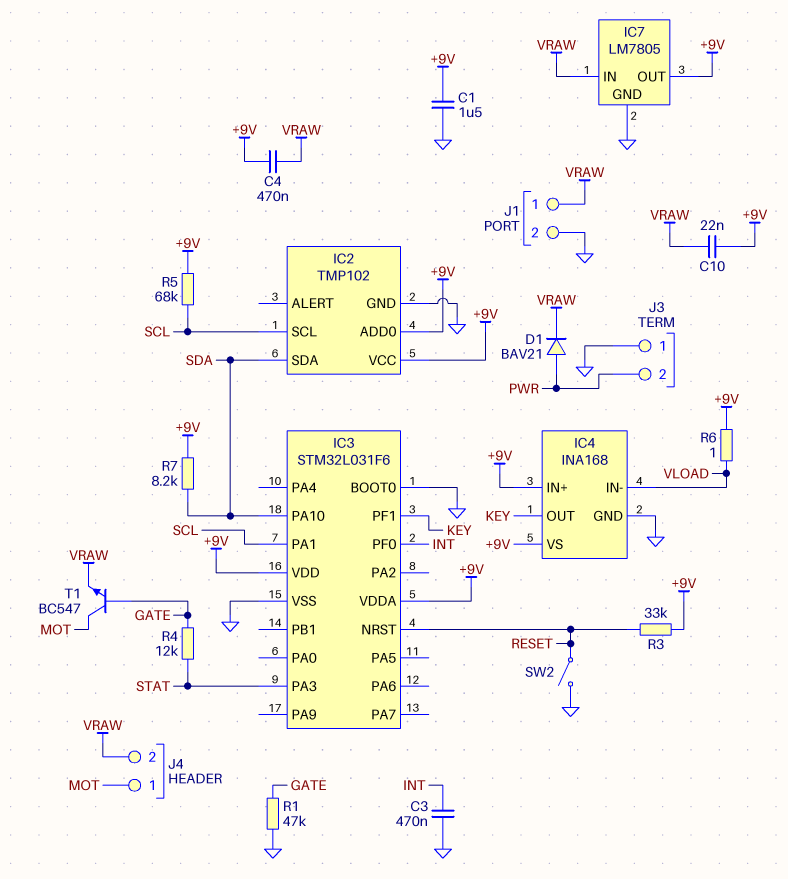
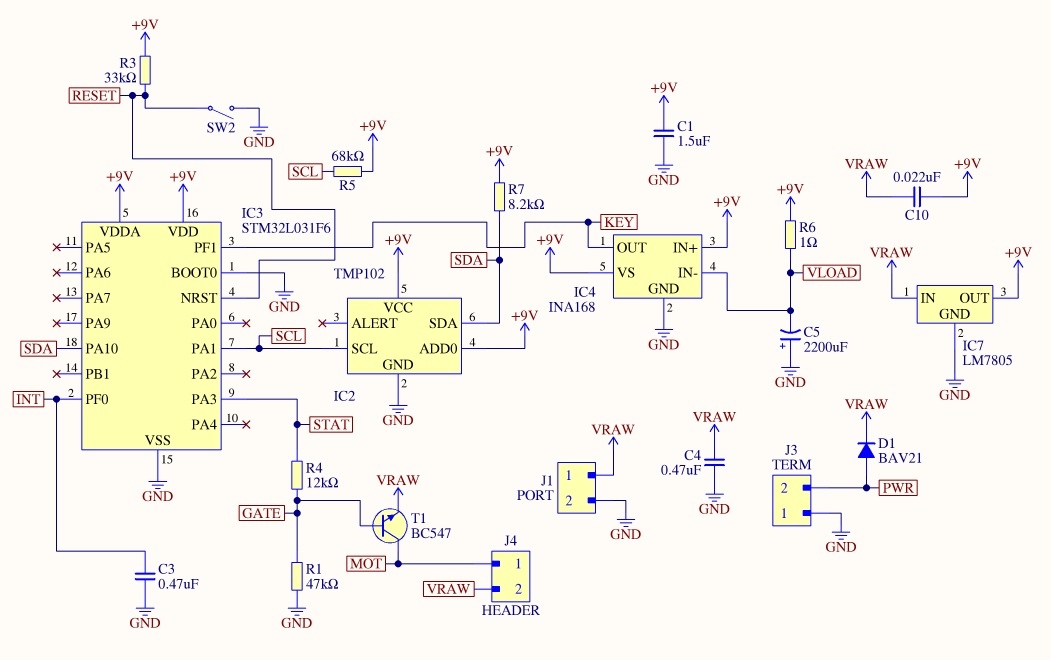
C4: 470nF (+9V, VRAW) -> 470nF (GND, VRAW)
C5: none -> 2200uF (plus GND, minus VLOAD)

